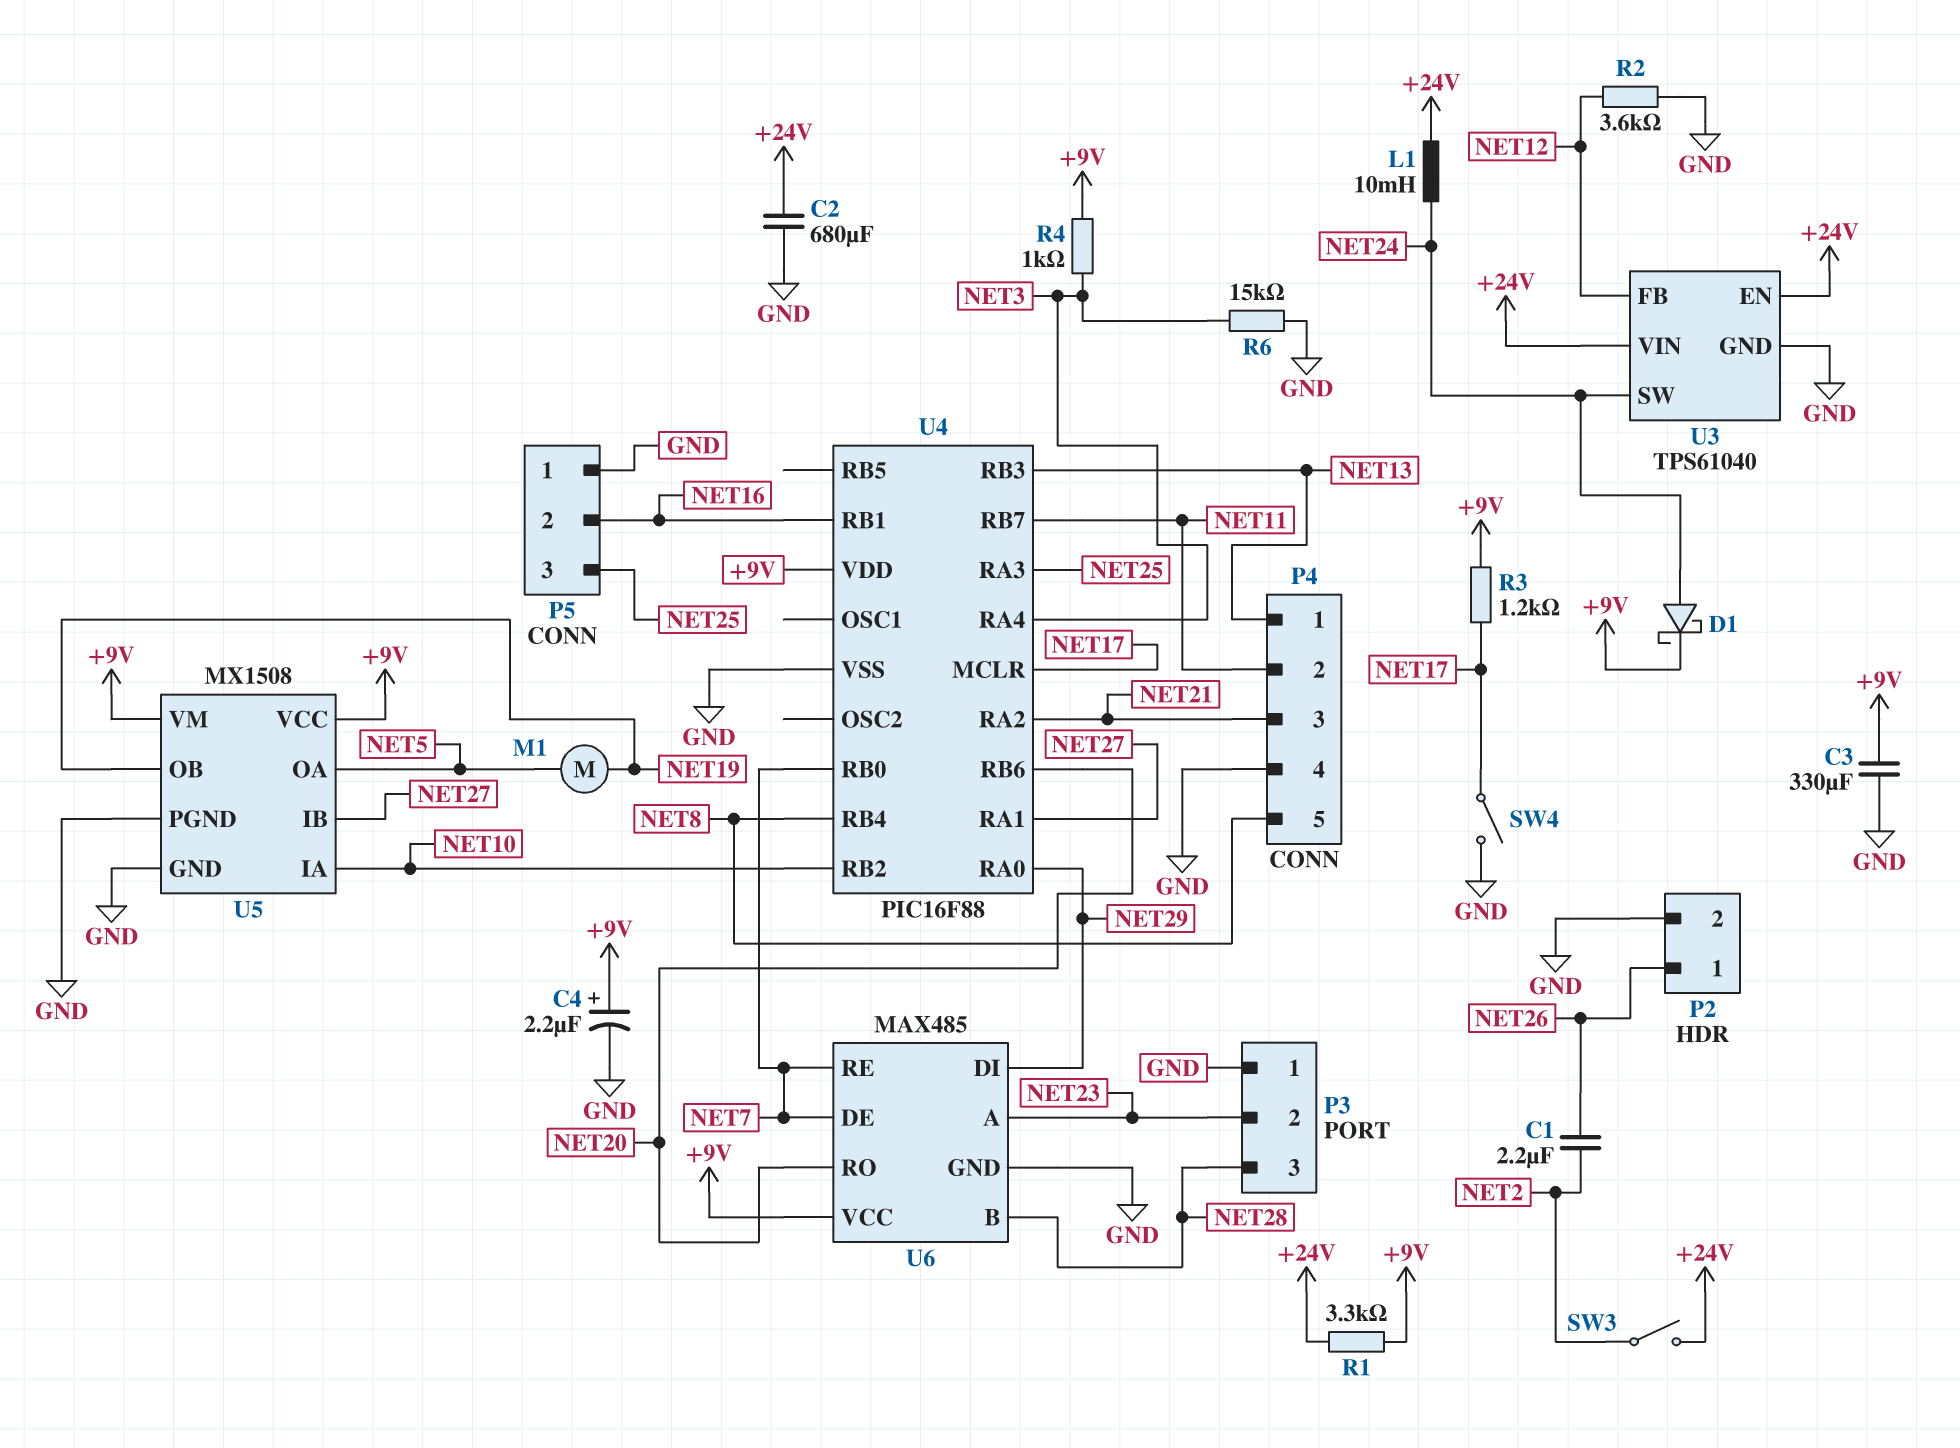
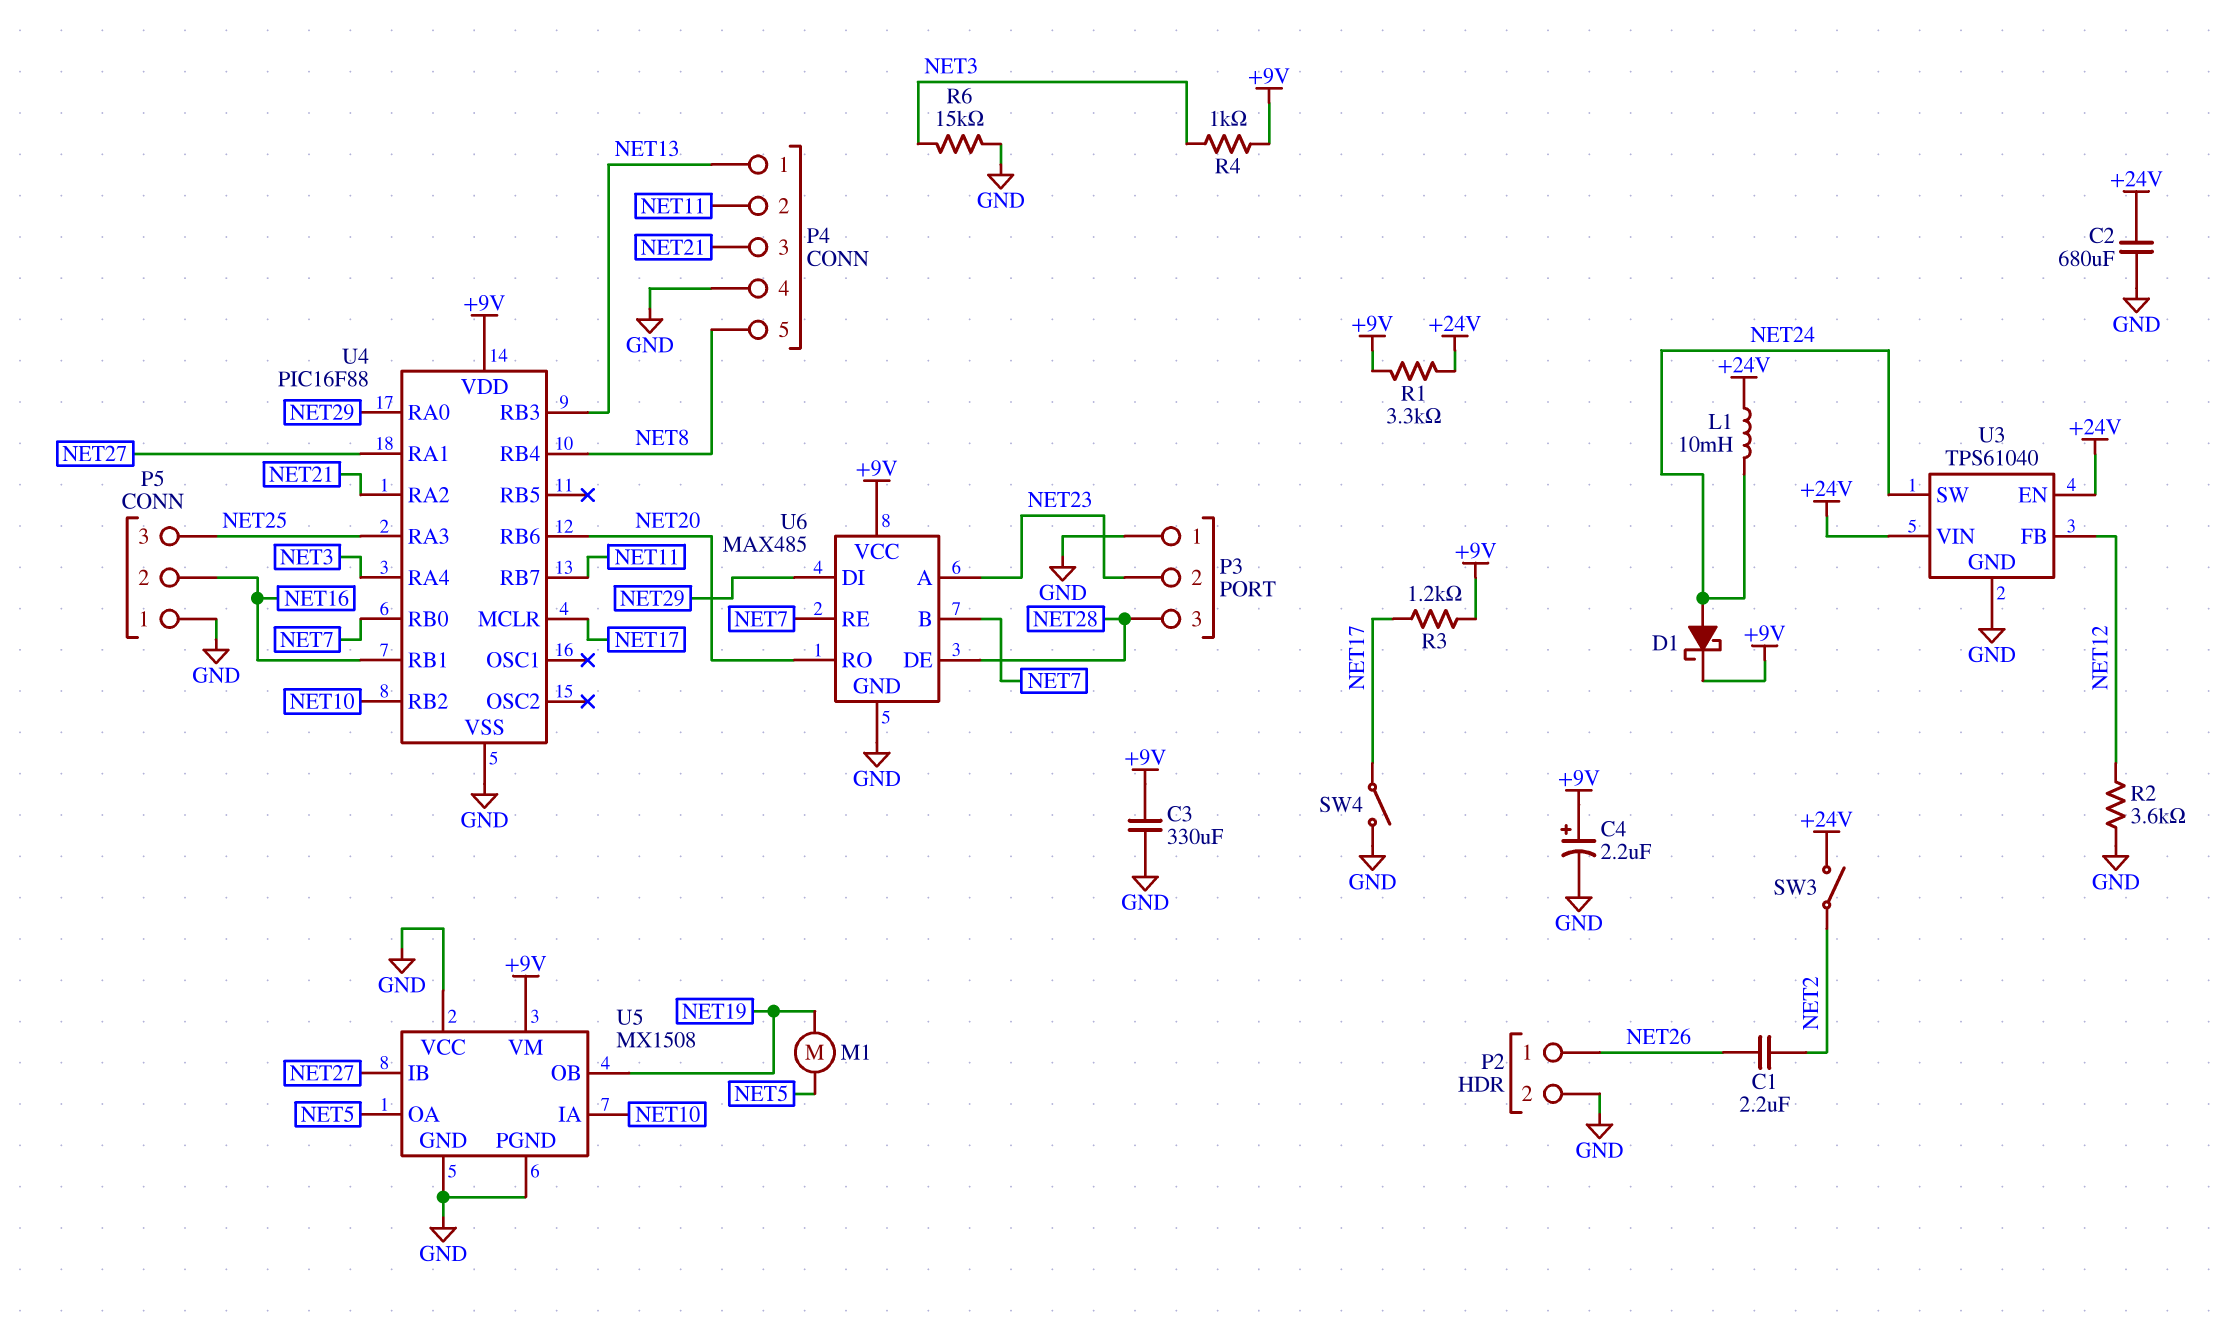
U5 pin VCC: +9V -> GND
U6 pin B: NET28 -> NET7
U6 pin DE: NET7 -> NET28

